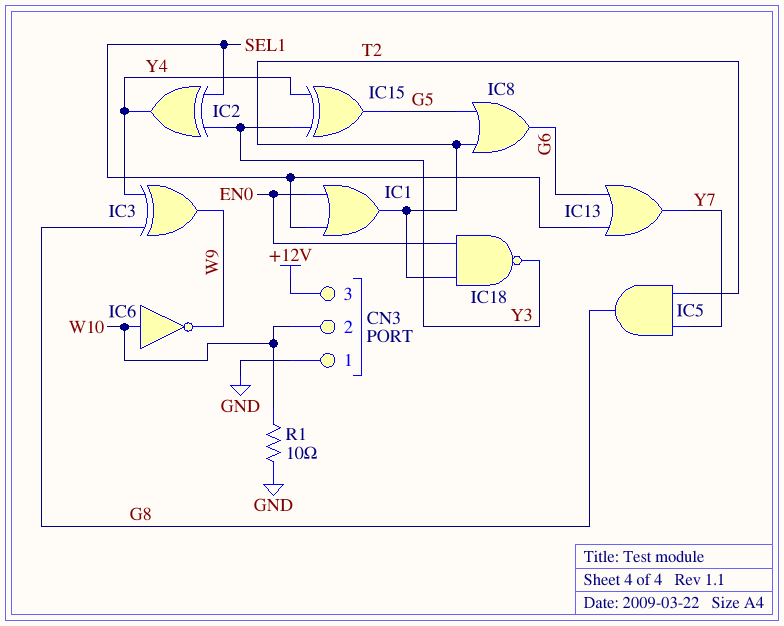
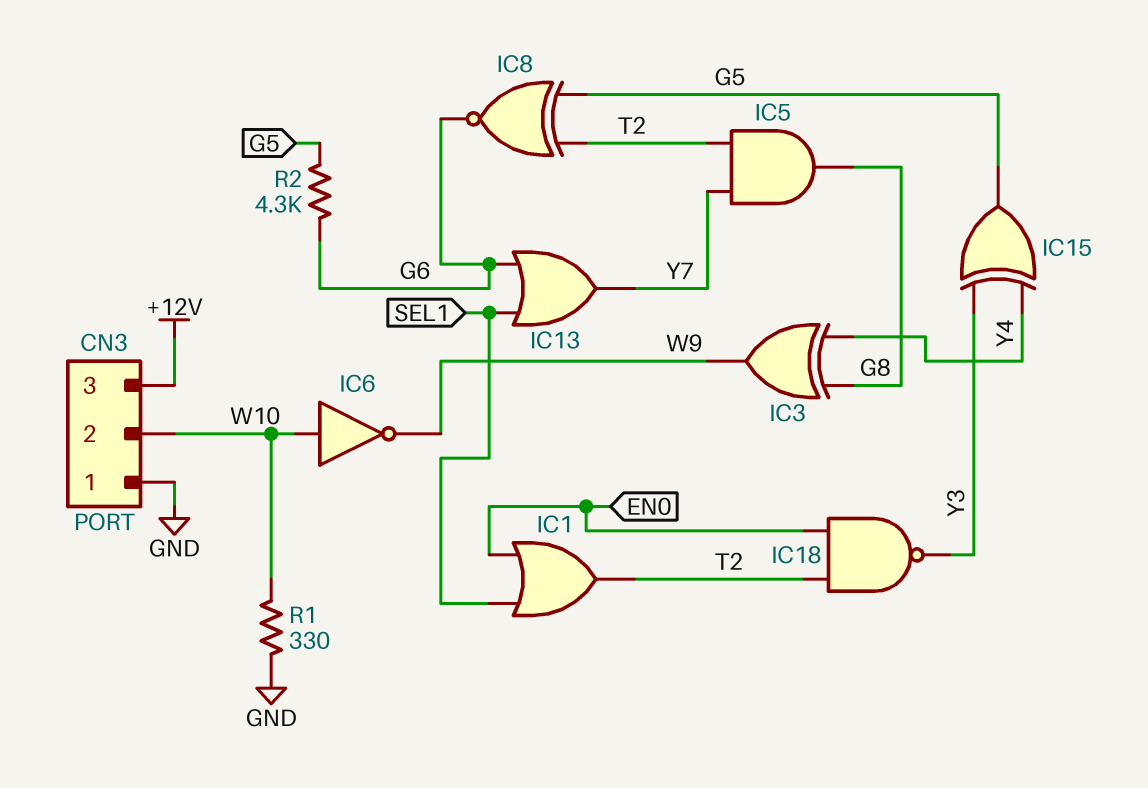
IC2: XOR (in SEL1, in Y3, out Y4) -> none
IC8: OR (in G5, in T2, out G6) -> XNOR (in G5, in T2, out G6)
R1: 10 (GND, W10) -> 330 (GND, W10)
R2: none -> 4.3k (G5, G6)

